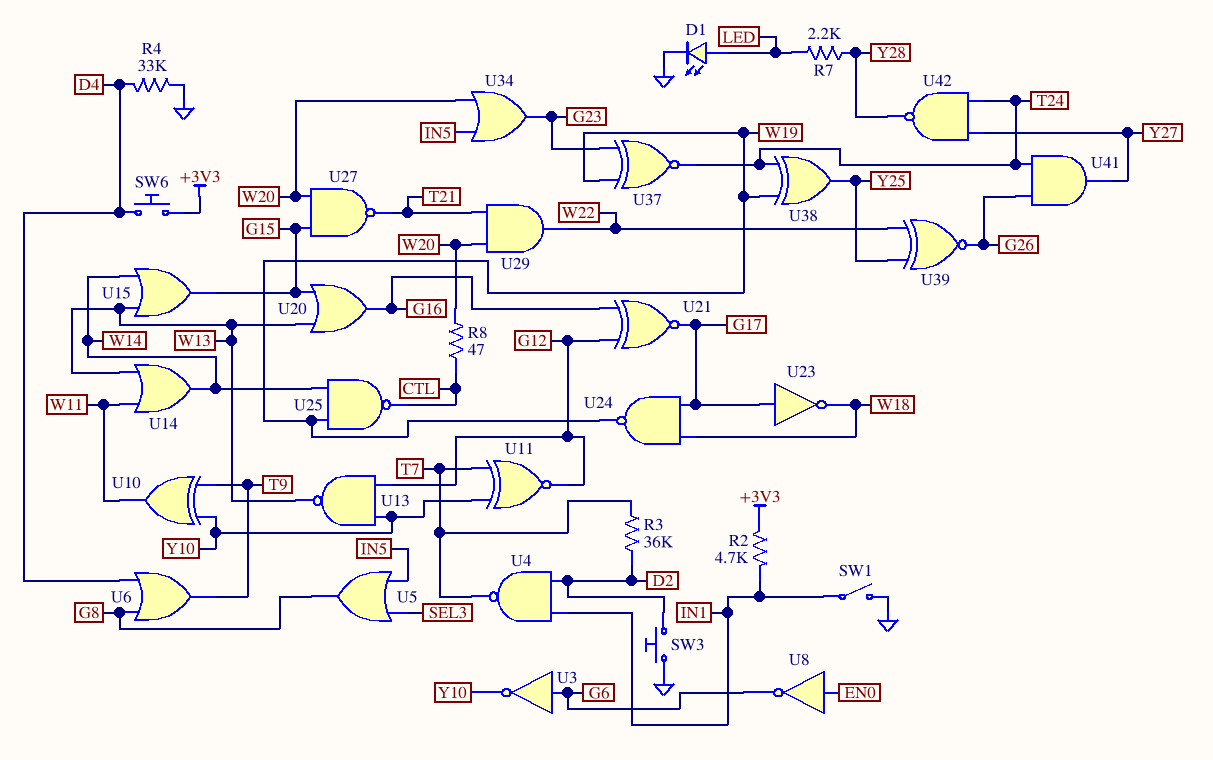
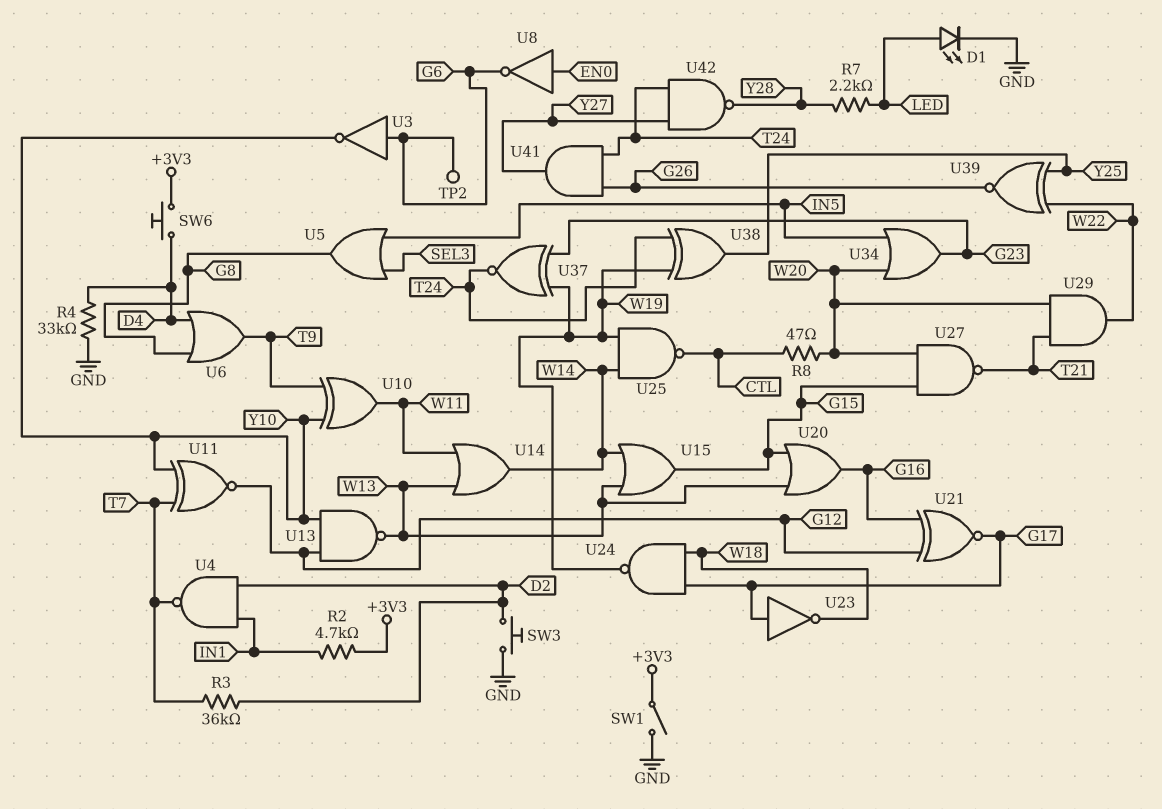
SW1: switch (GND, IN1) -> switch (+3V3, GND)
TP2: none -> test point (G6)

